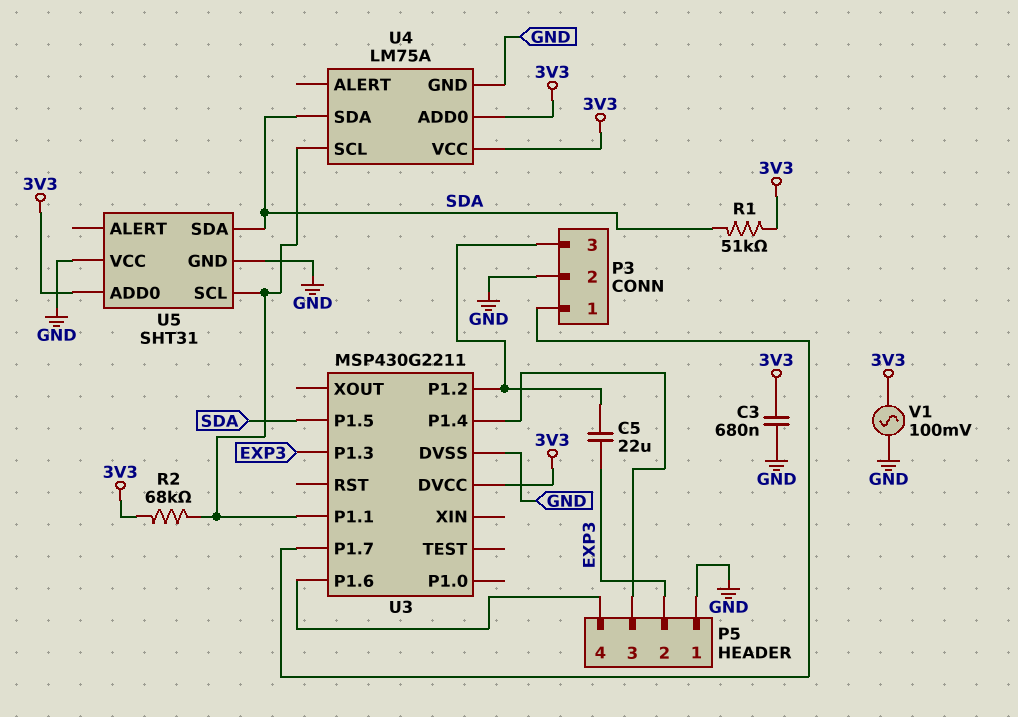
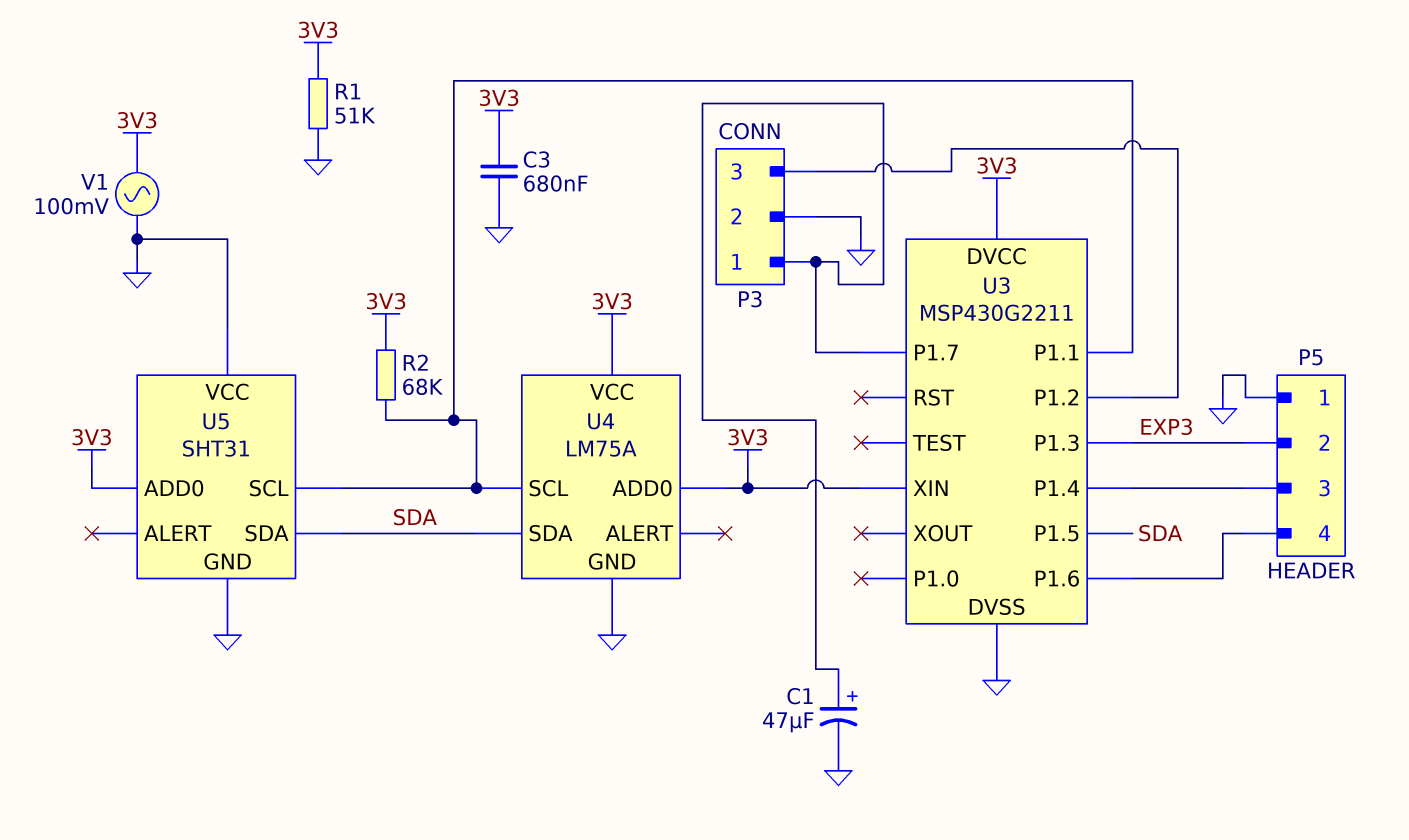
C1: none -> 47uF (plus P3/1, minus GND)
C5: 22uF (EXP3, P3/3) -> none
R1: 51k (3V3, SDA) -> 51k (3V3, GND)
U3 pin XIN: none -> 3V3

